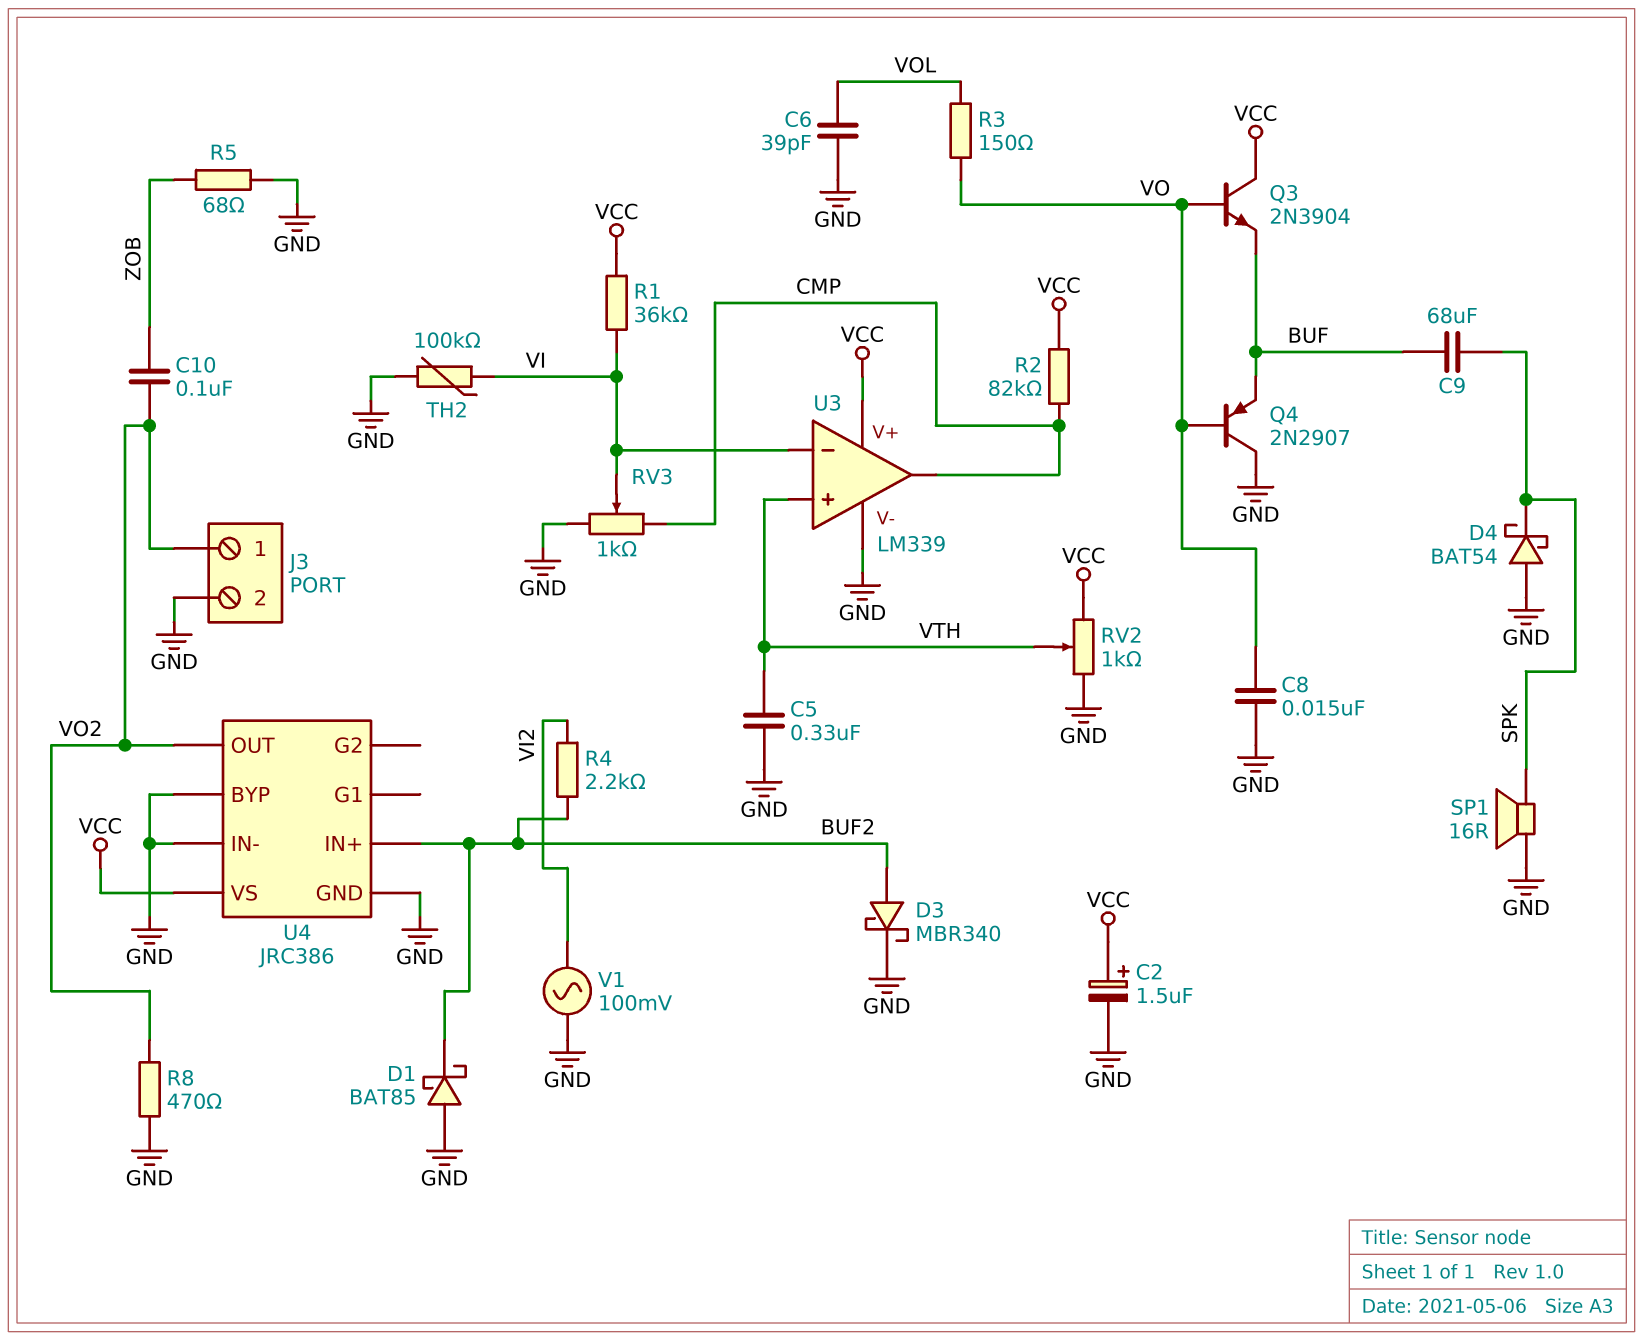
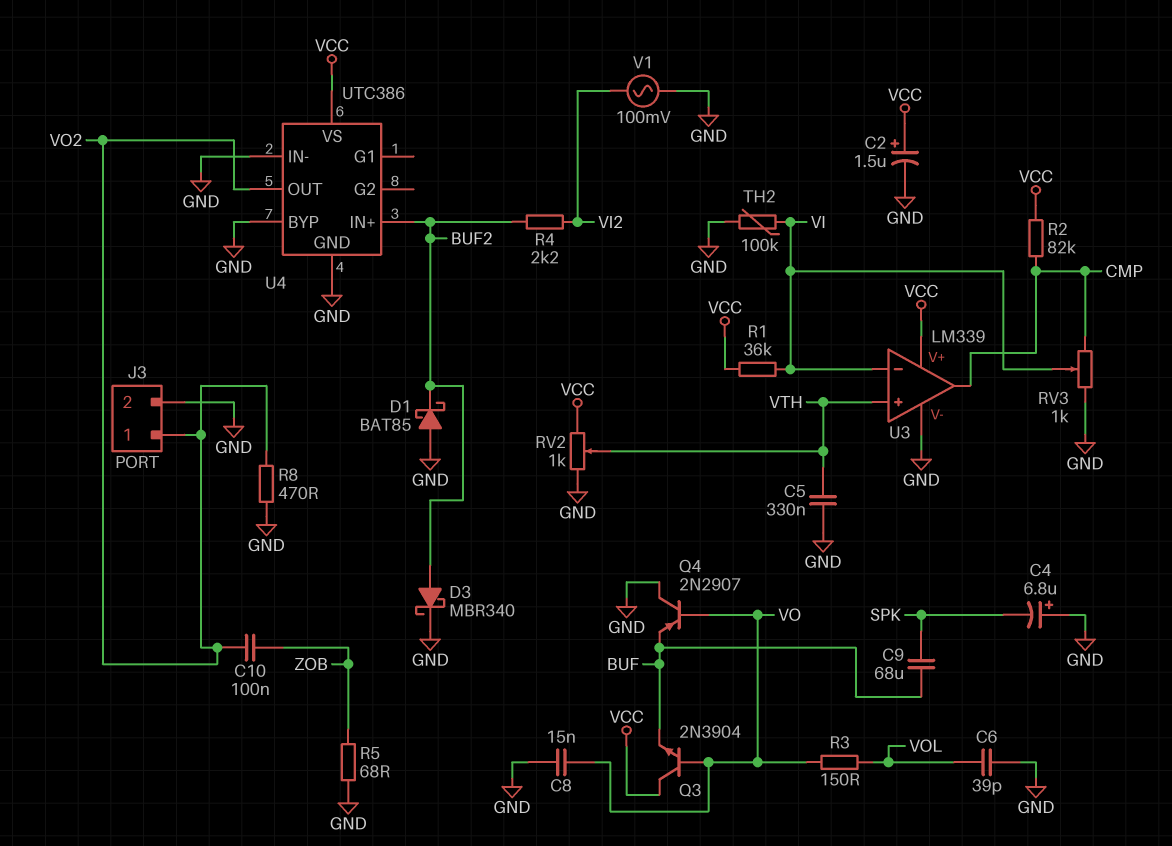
C4: none -> 6.8uF (plus GND, minus SPK)
D4: schottky BAT54 (A GND, K SPK) -> none
SP1: speaker 16R (GND, SPK) -> none
U4: JRC386 -> UTC386

